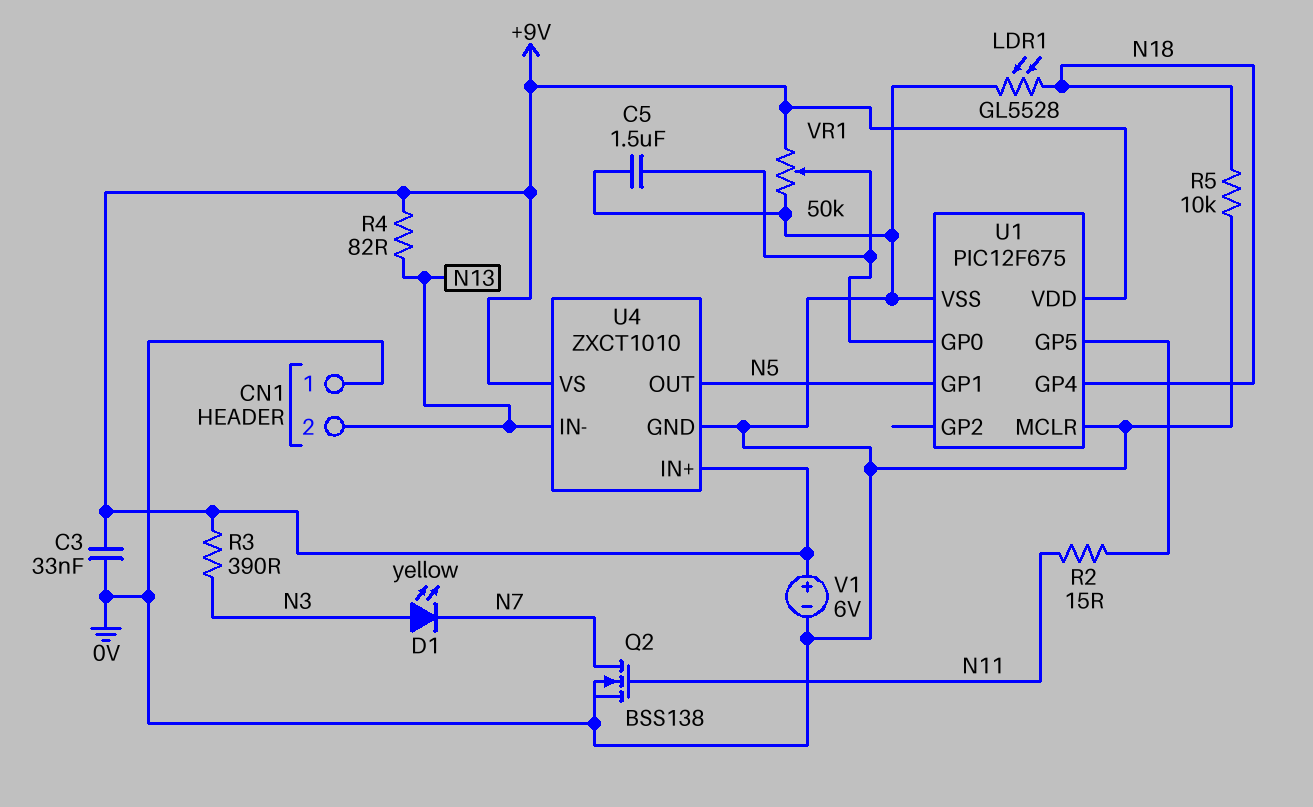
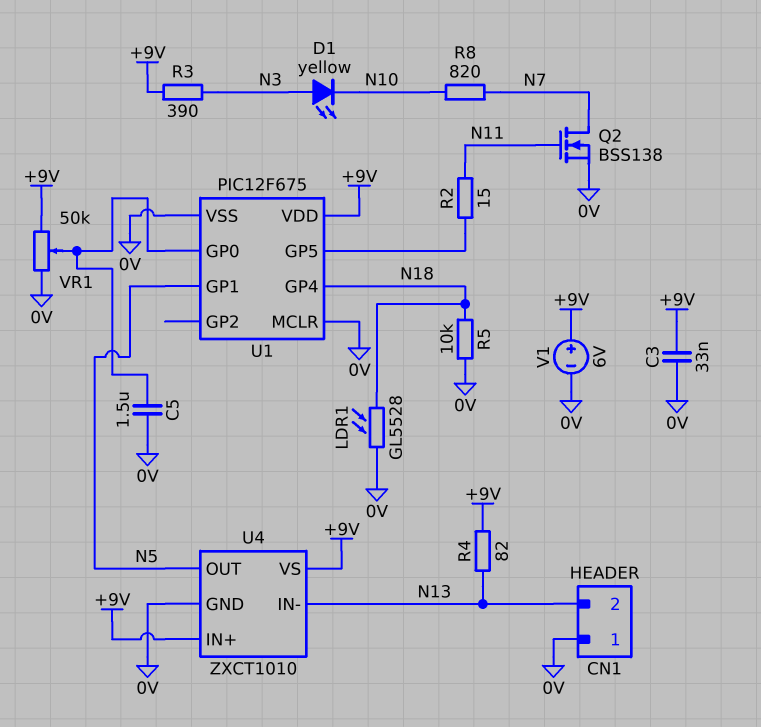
D1: LED yellow (A N3, K N7) -> LED yellow (A N3, K N10)
R8: none -> 820 (N7, N10)

